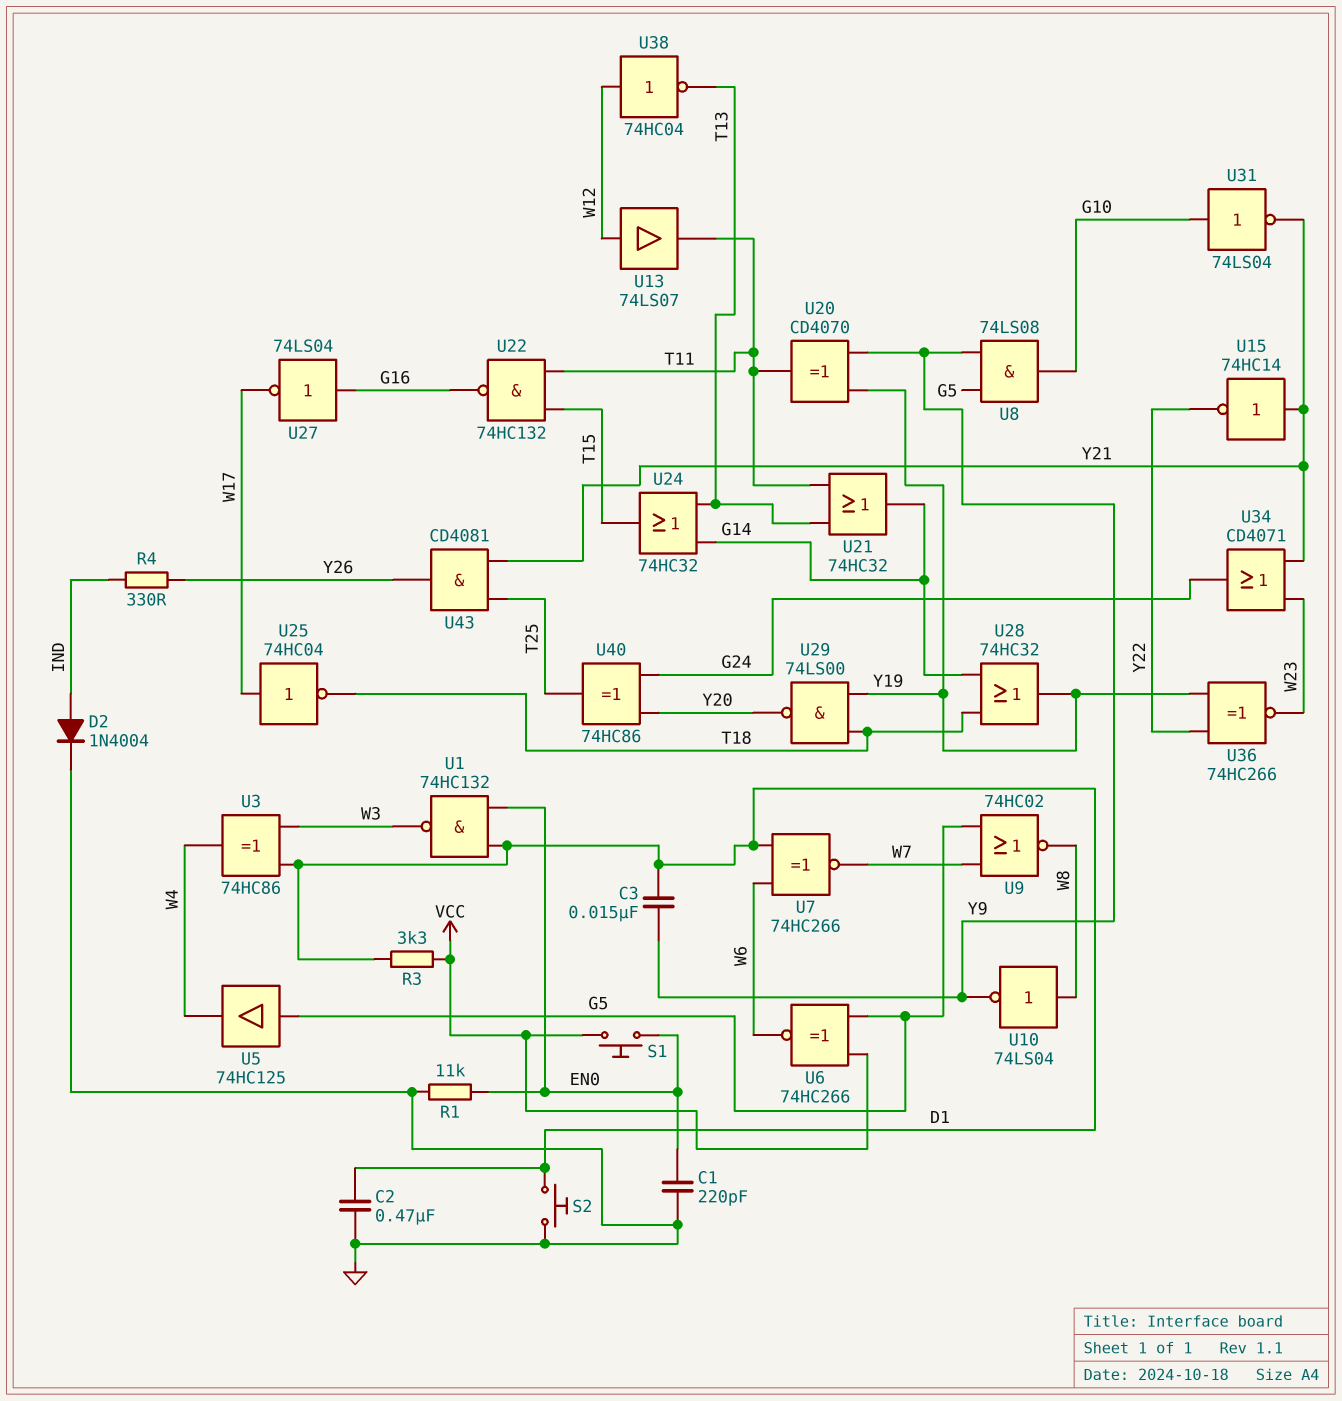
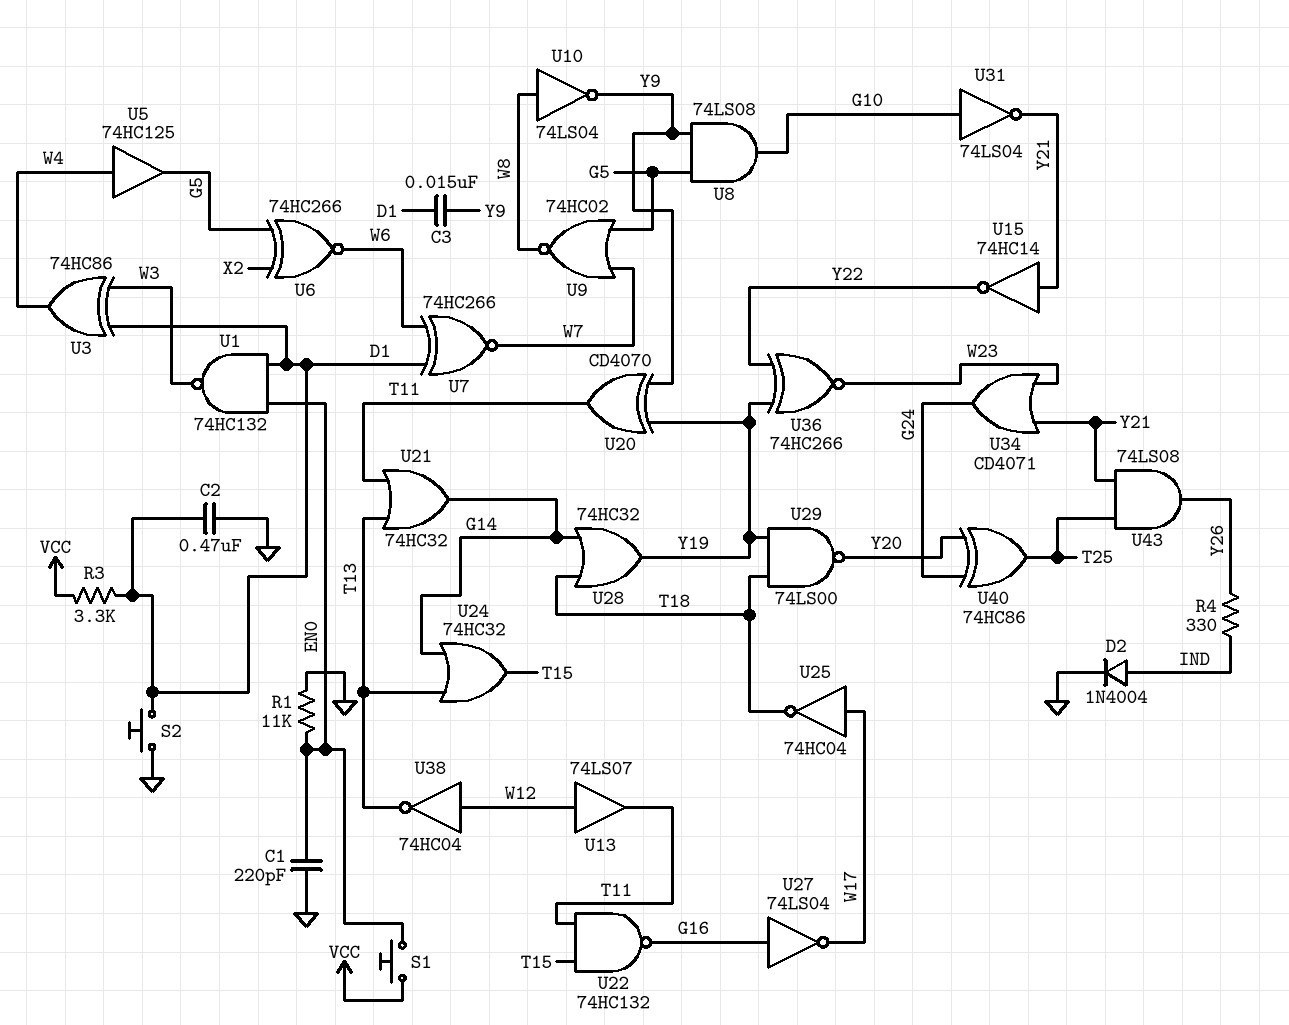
U5: buffer 74HC125 (in G5, out W4) -> buffer 74HC125 (in W4, out G5)
U6: XNOR 74HC266 (in G5, in VCC, out W6) -> XNOR 74HC266 (in G5, in X2, out W6)
U43: AND CD4081 (in T25, in Y21, out Y26) -> AND 74LS08 (in T25, in Y21, out Y26)

